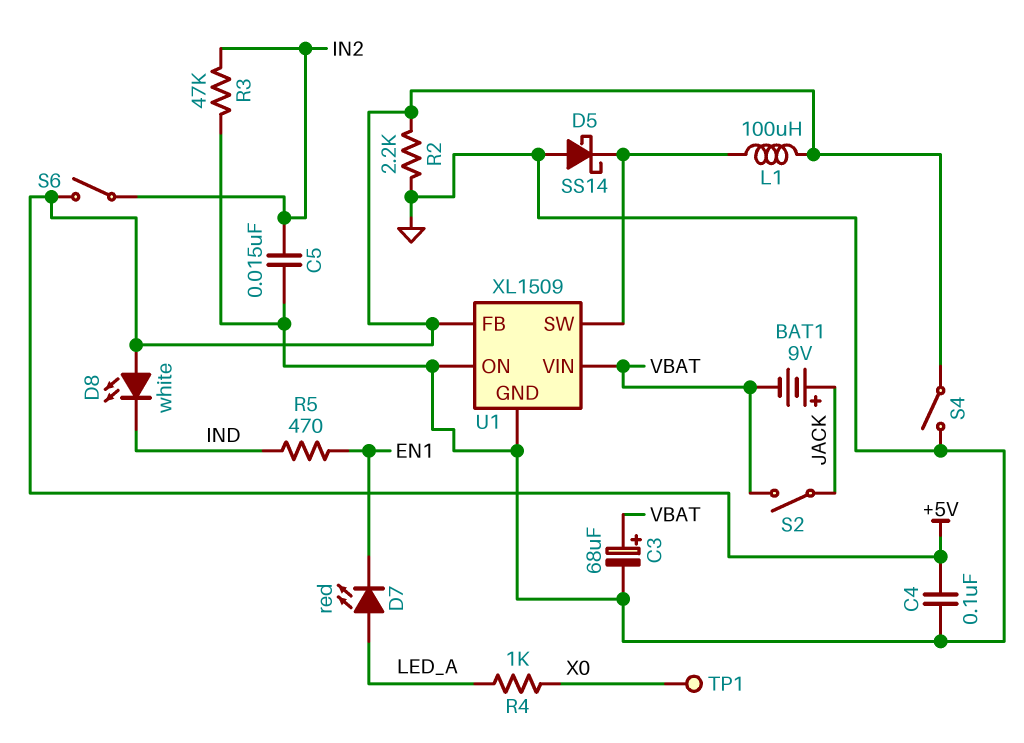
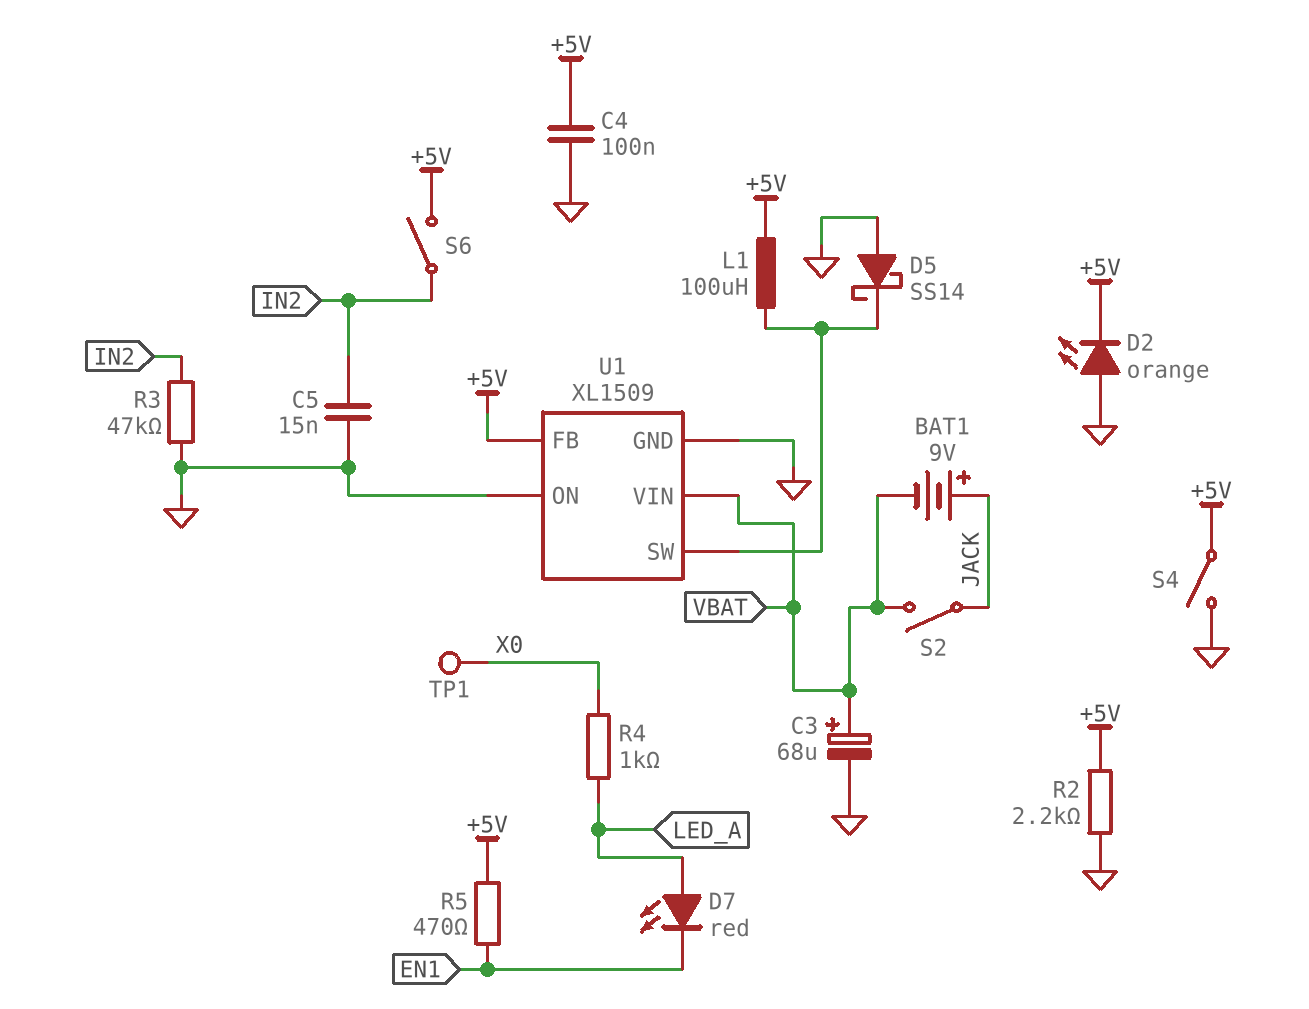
D2: none -> LED orange (A GND, K +5V)
D8: LED white (A +5V, K IND) -> none
R5: 470 (EN1, IND) -> 470 (+5V, EN1)

